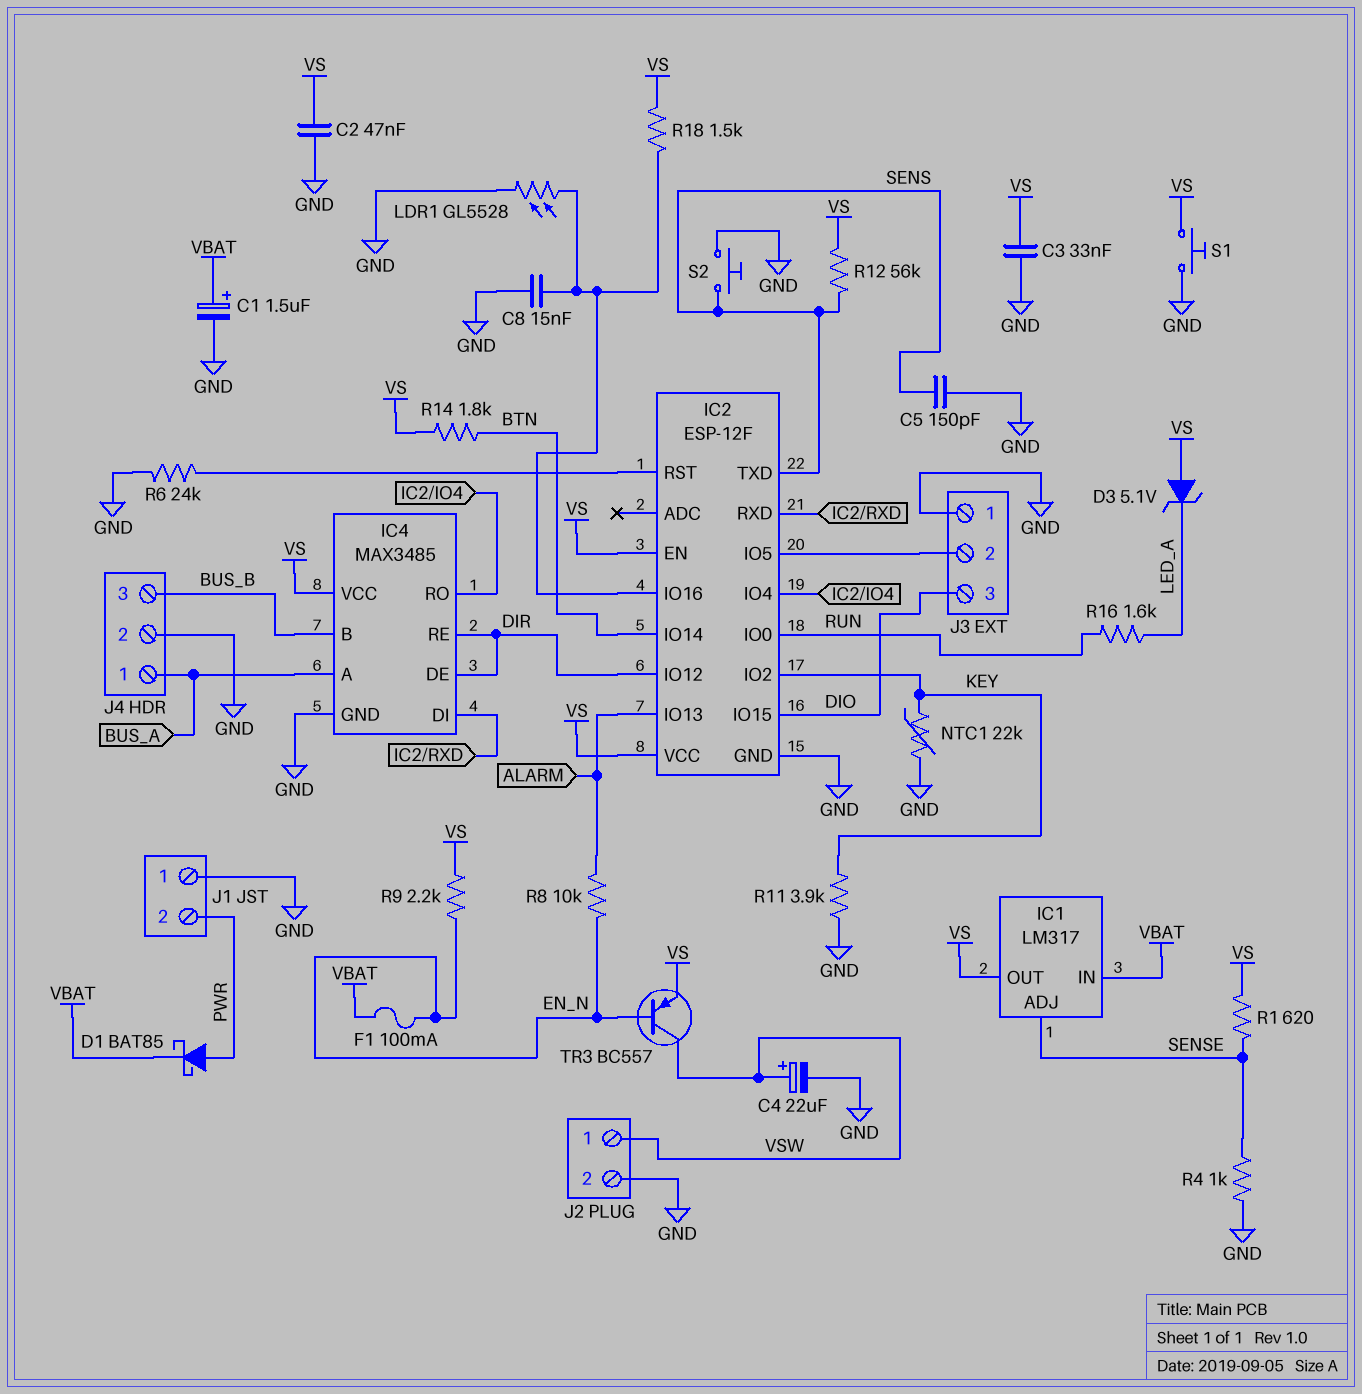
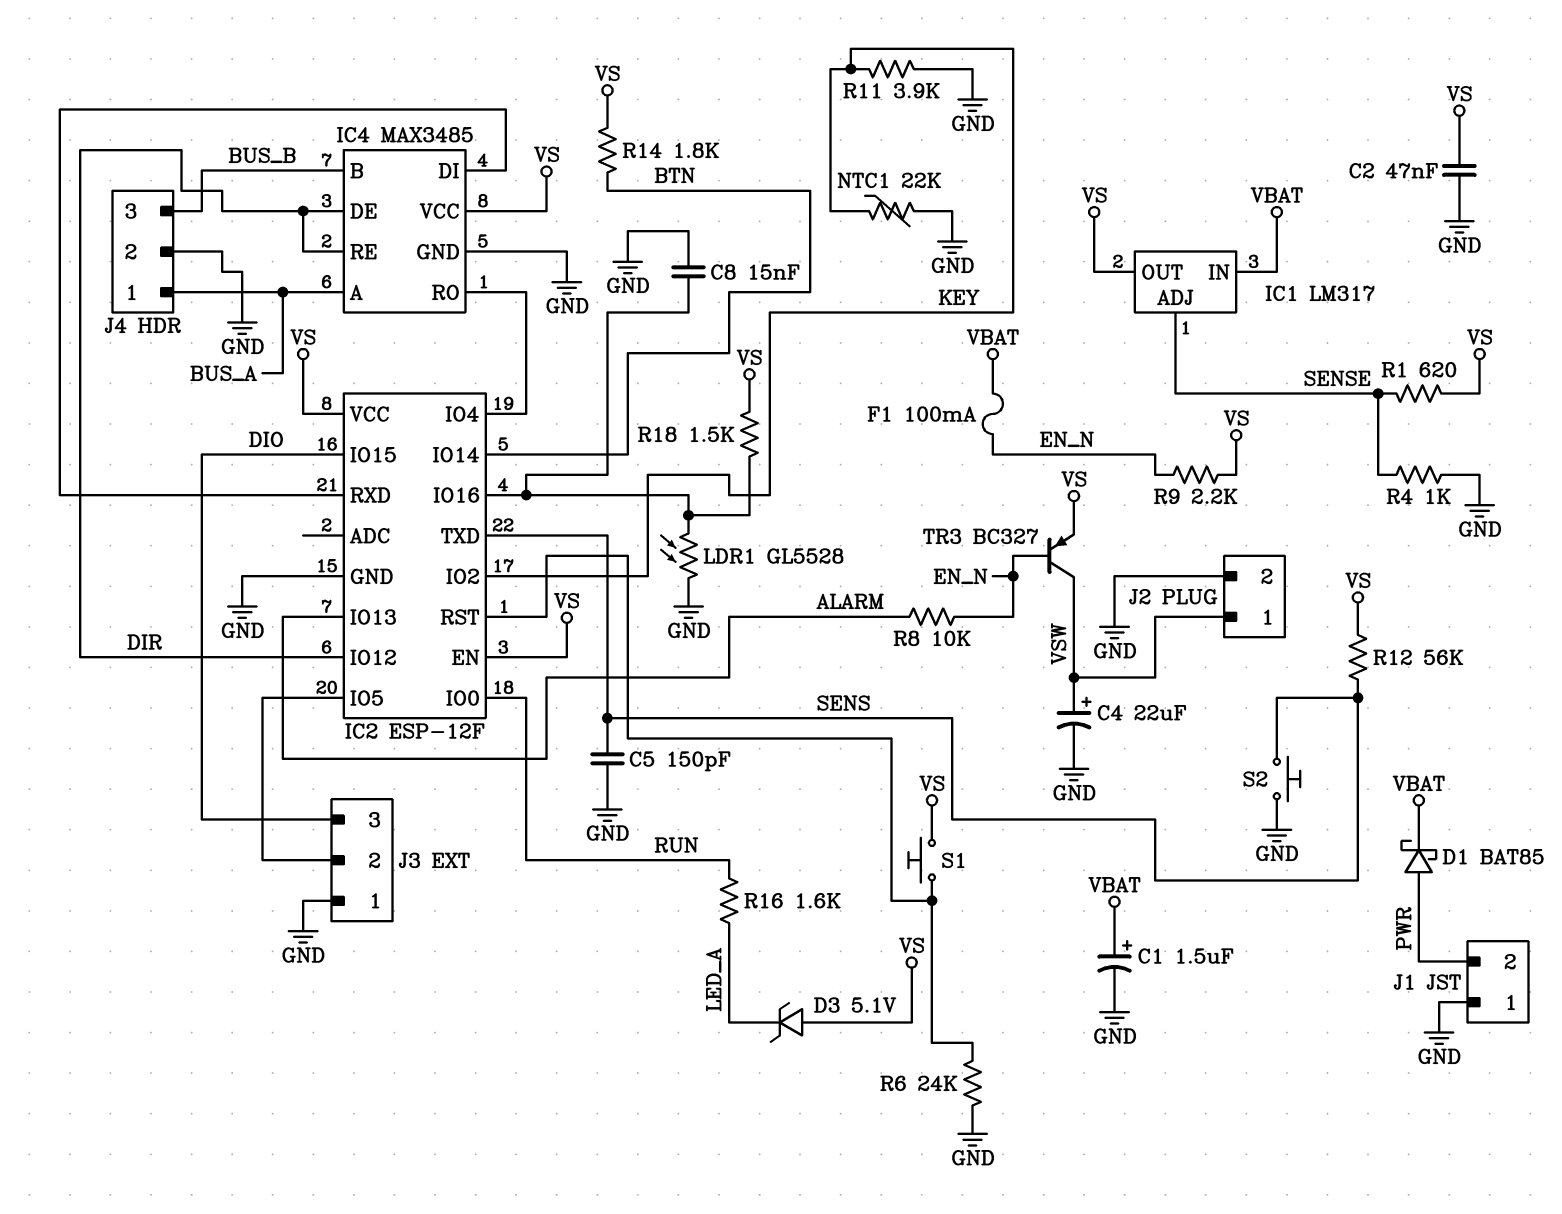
C3: 33nF (GND, VS) -> none
S1: button (GND, VS) -> button (IC2/RST, VS)
TR3: PNP BC557 (B EN_N, C VSW, E VS) -> PNP BC327 (B EN_N, C VSW, E VS)

